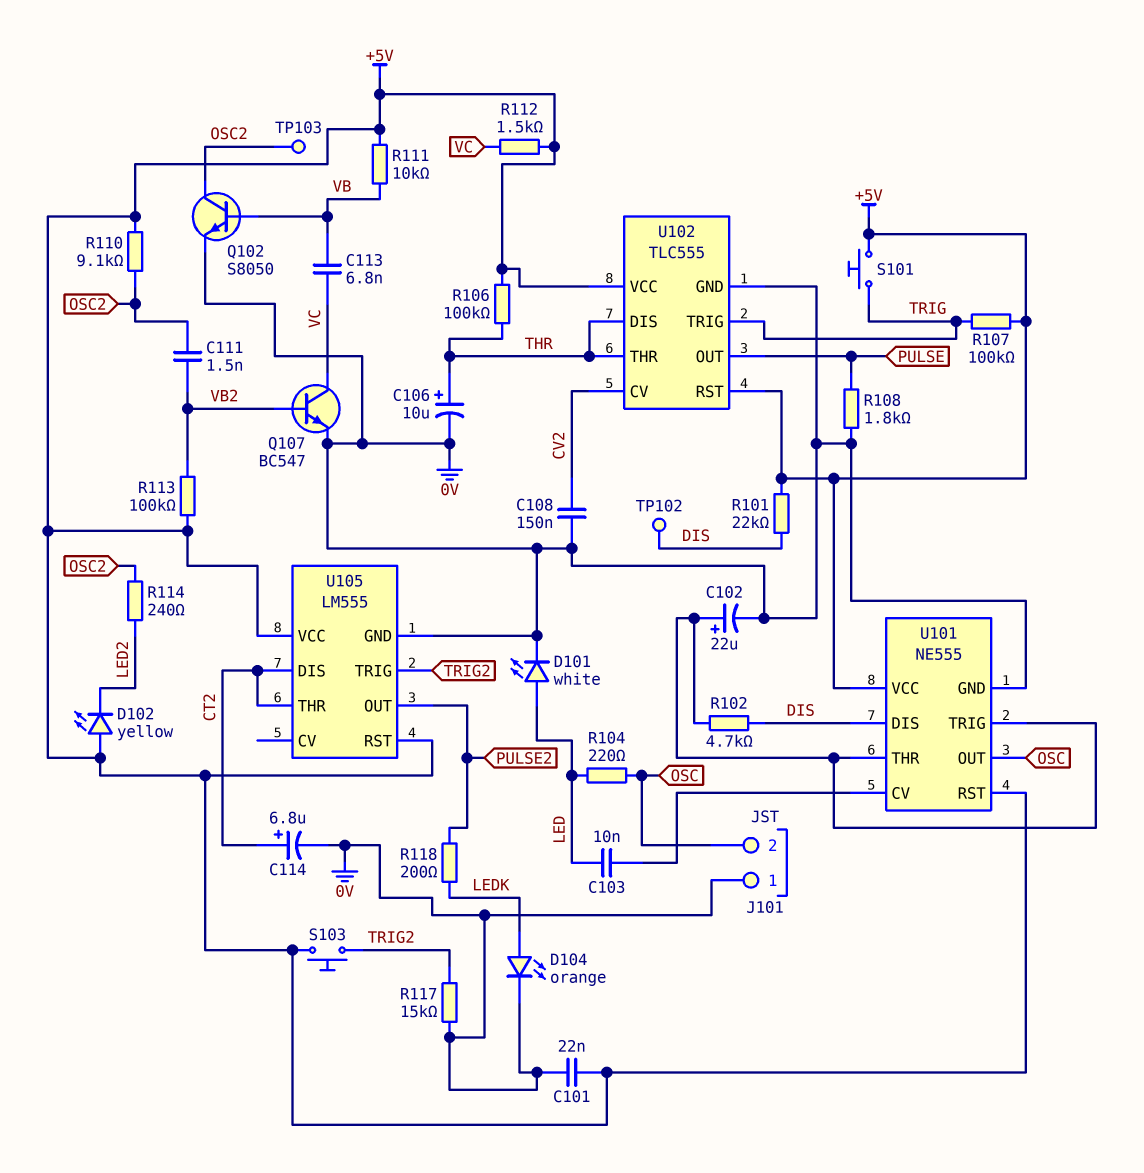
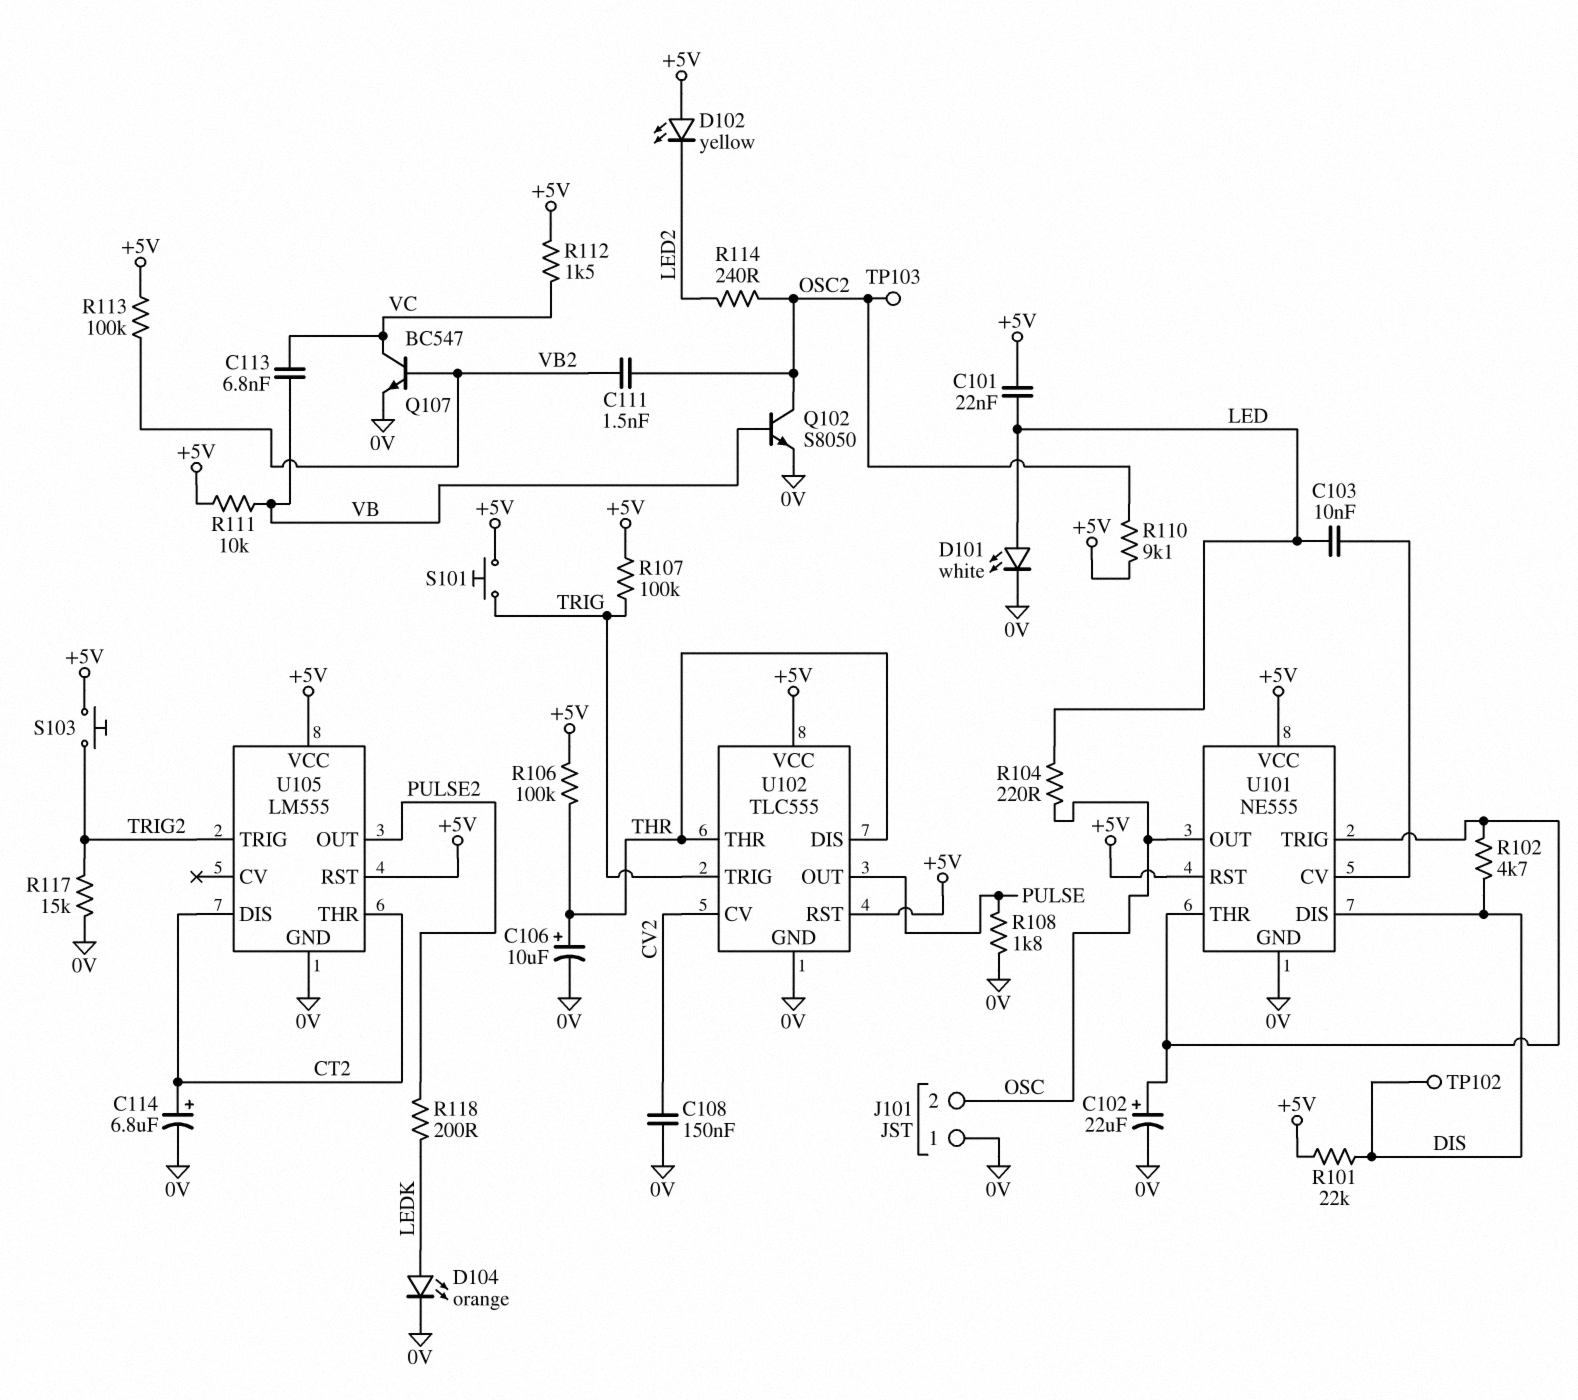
C101: 22nF (+5V, 0V) -> 22nF (+5V, LED)

